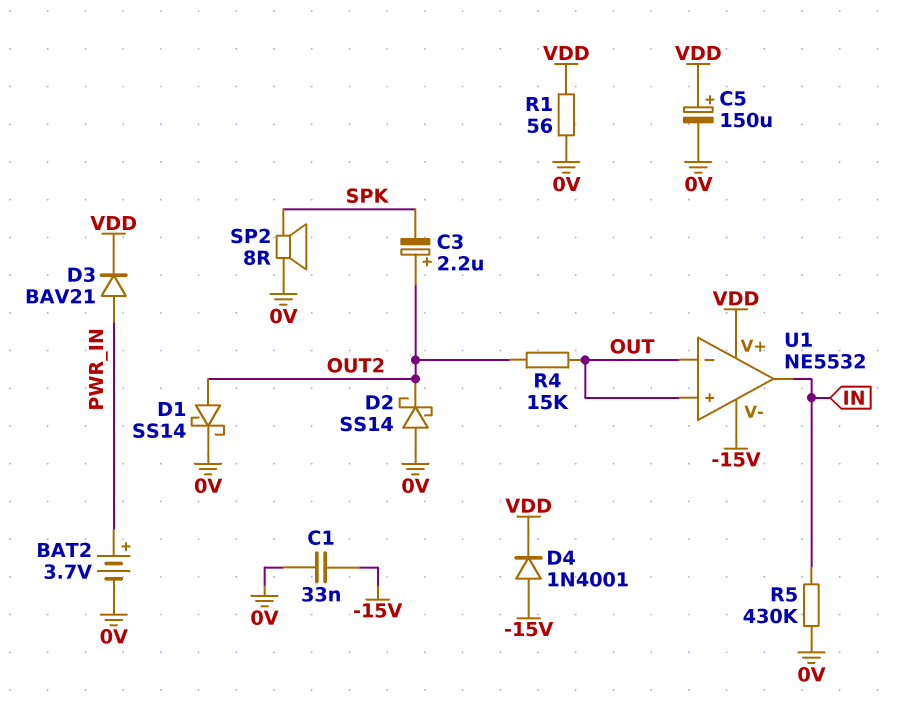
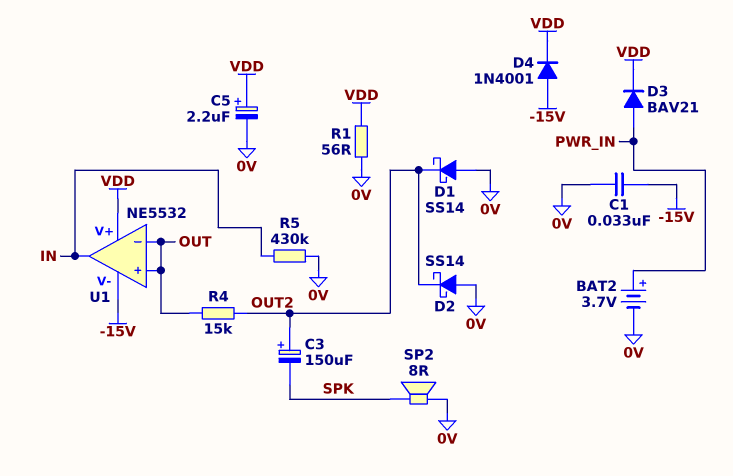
C3: 2.2uF (plus OUT2, minus SPK) -> 150uF (plus OUT2, minus SPK)
C5: 150uF (plus VDD, minus 0V) -> 2.2uF (plus VDD, minus 0V)
D1: schottky SS14 (A OUT2, K 0V) -> schottky SS14 (A 0V, K OUT2)

